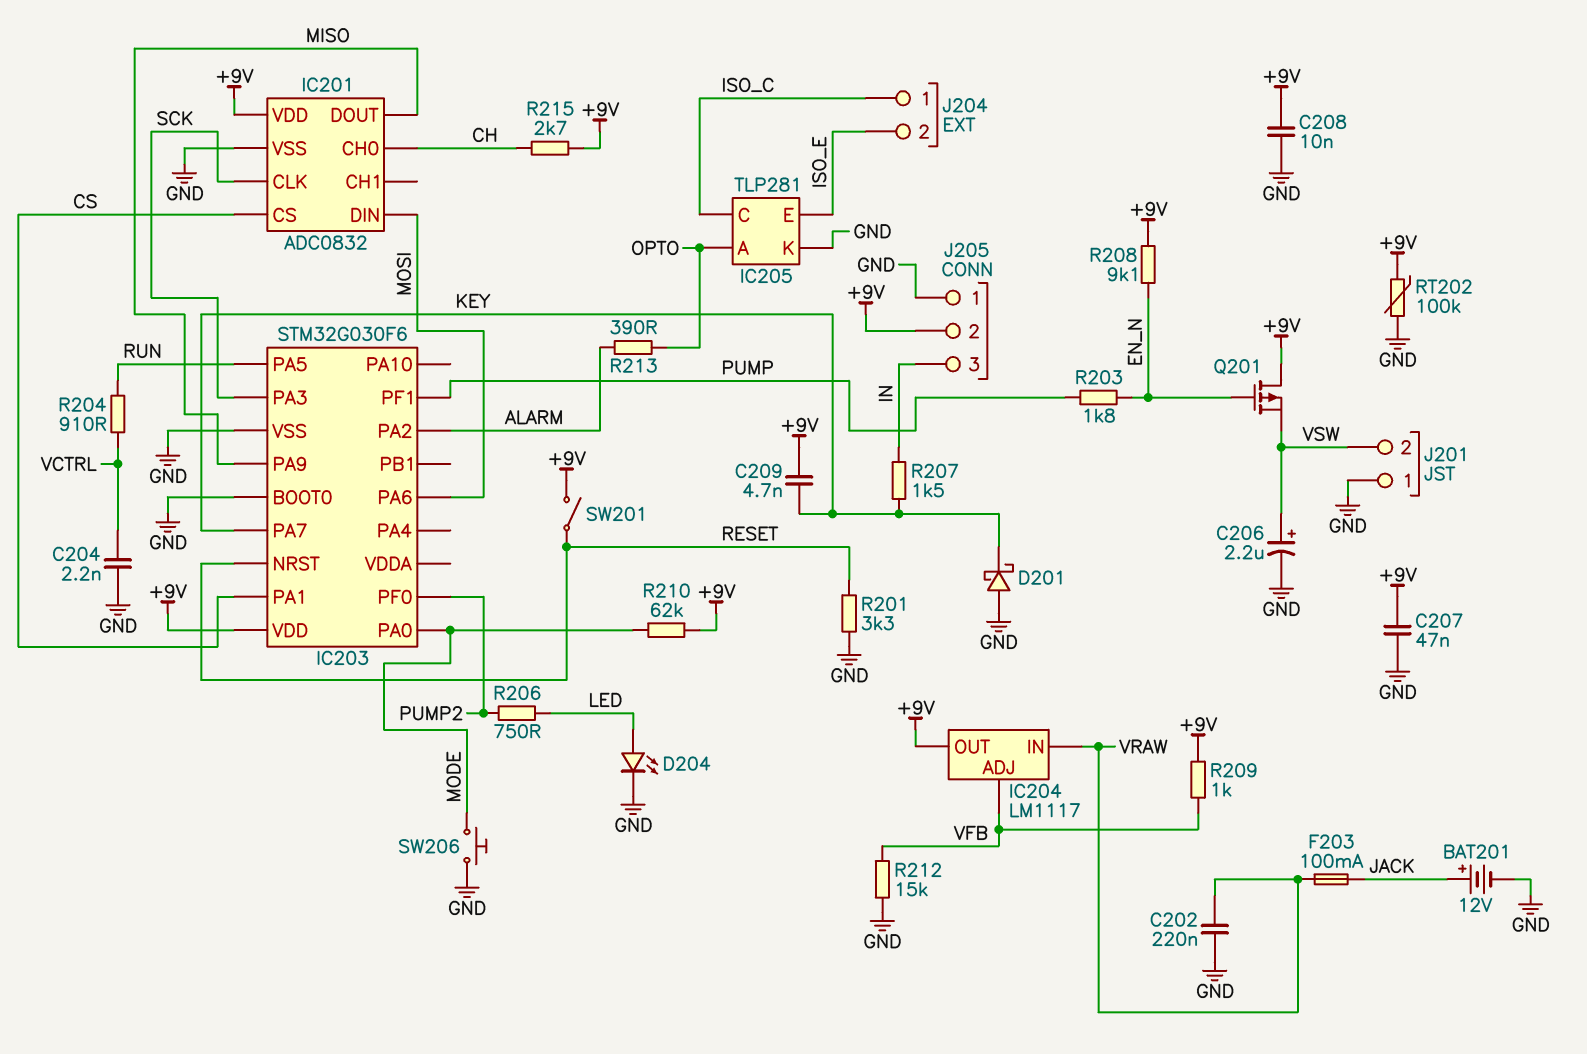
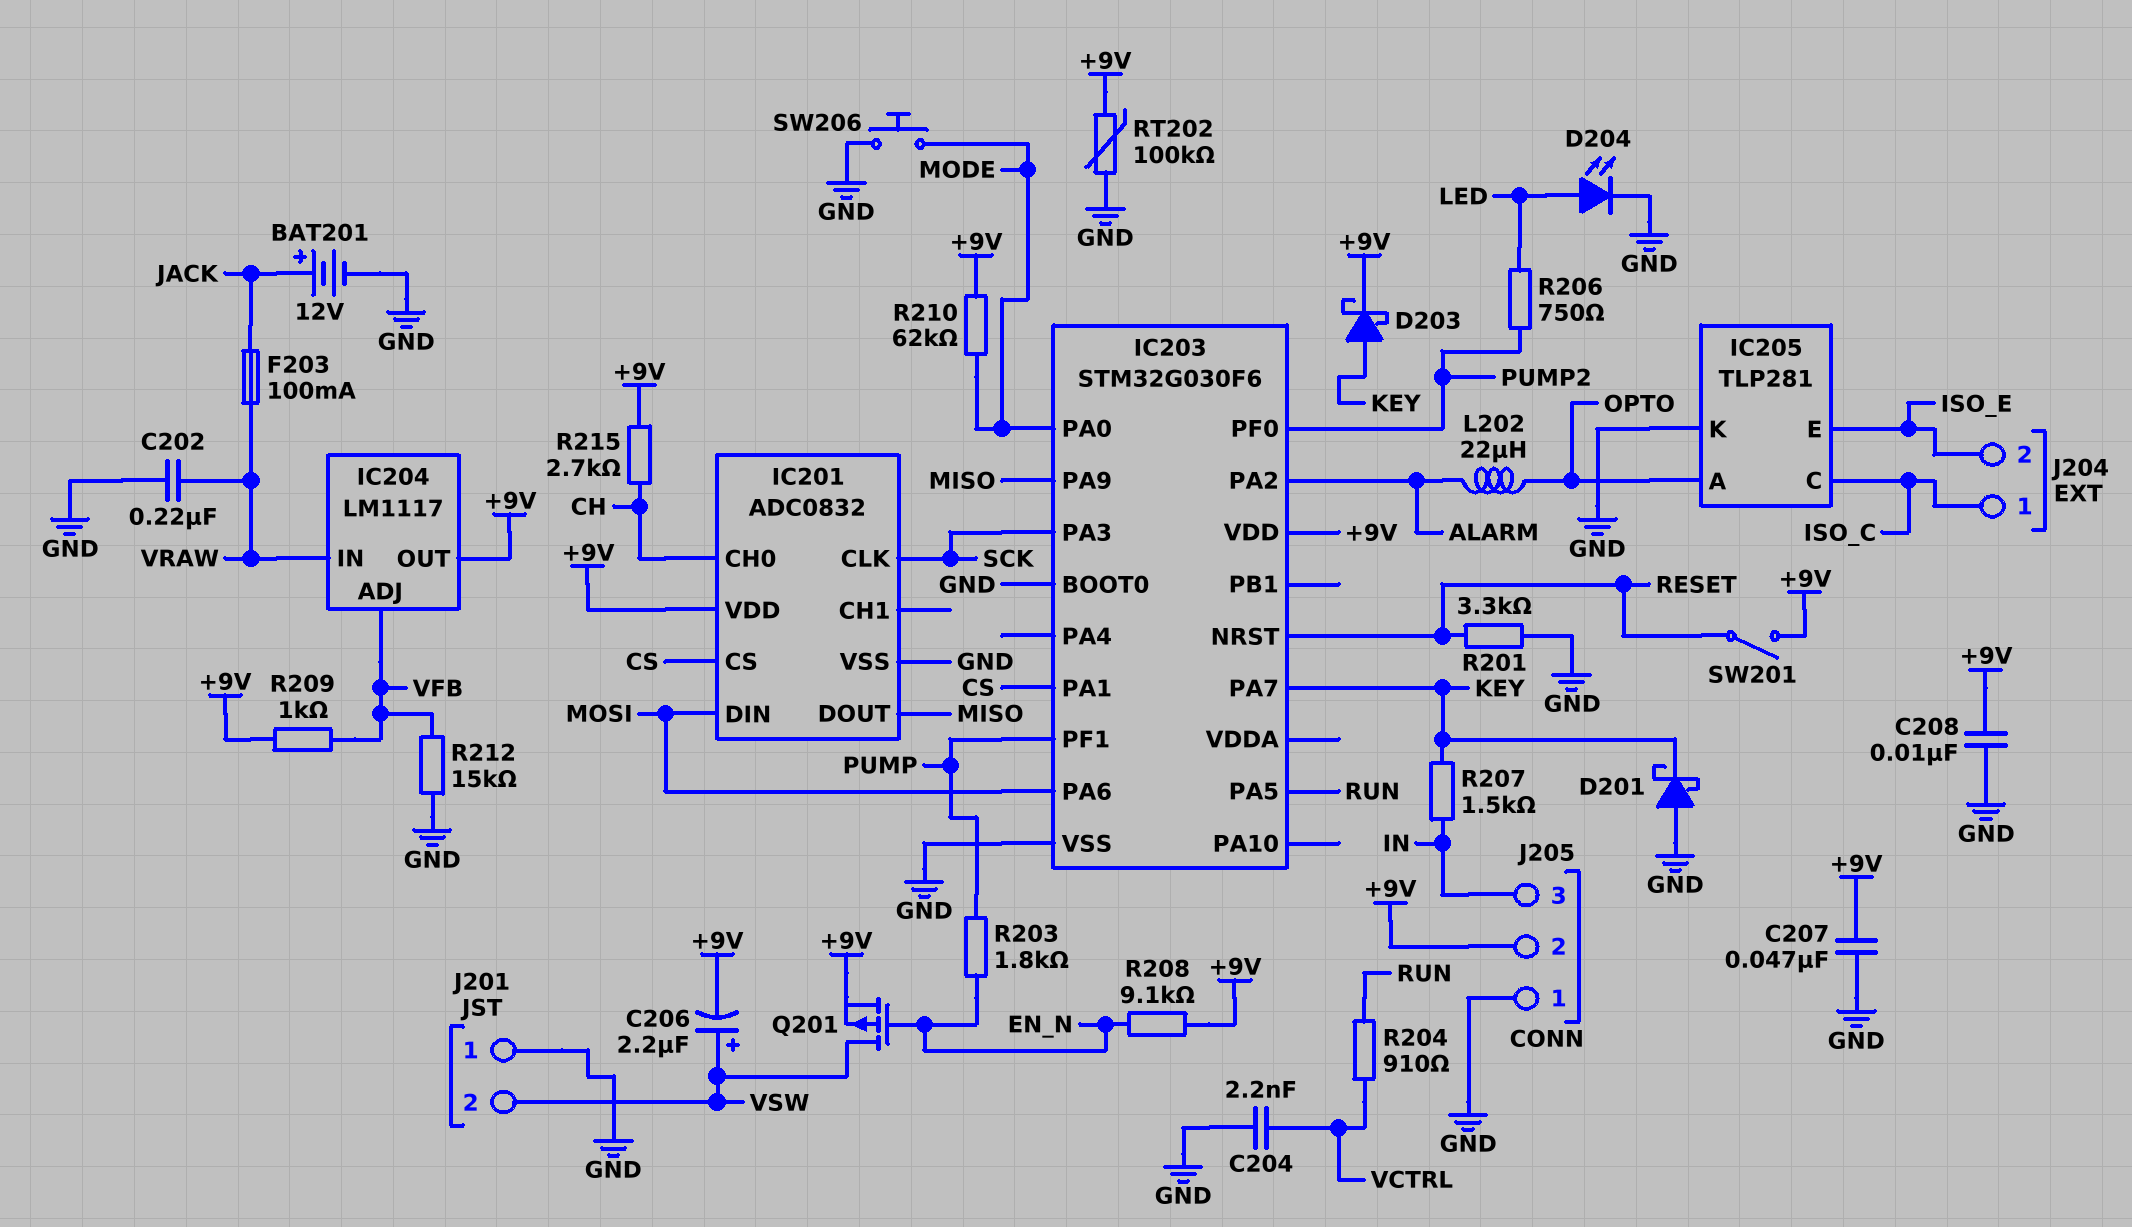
C206: 2.2uF (plus VSW, minus GND) -> 2.2uF (plus VSW, minus +9V)
C209: 4.7nF (+9V, KEY) -> none
D203: none -> schottky (A KEY, K +9V)
L202: none -> 22uH (ALARM, OPTO)
Q201: PMOS (G EN_N, D +9V, S VSW) -> PMOS (G EN_N, D VSW, S +9V)
R213: 390 (ALARM, OPTO) -> none

